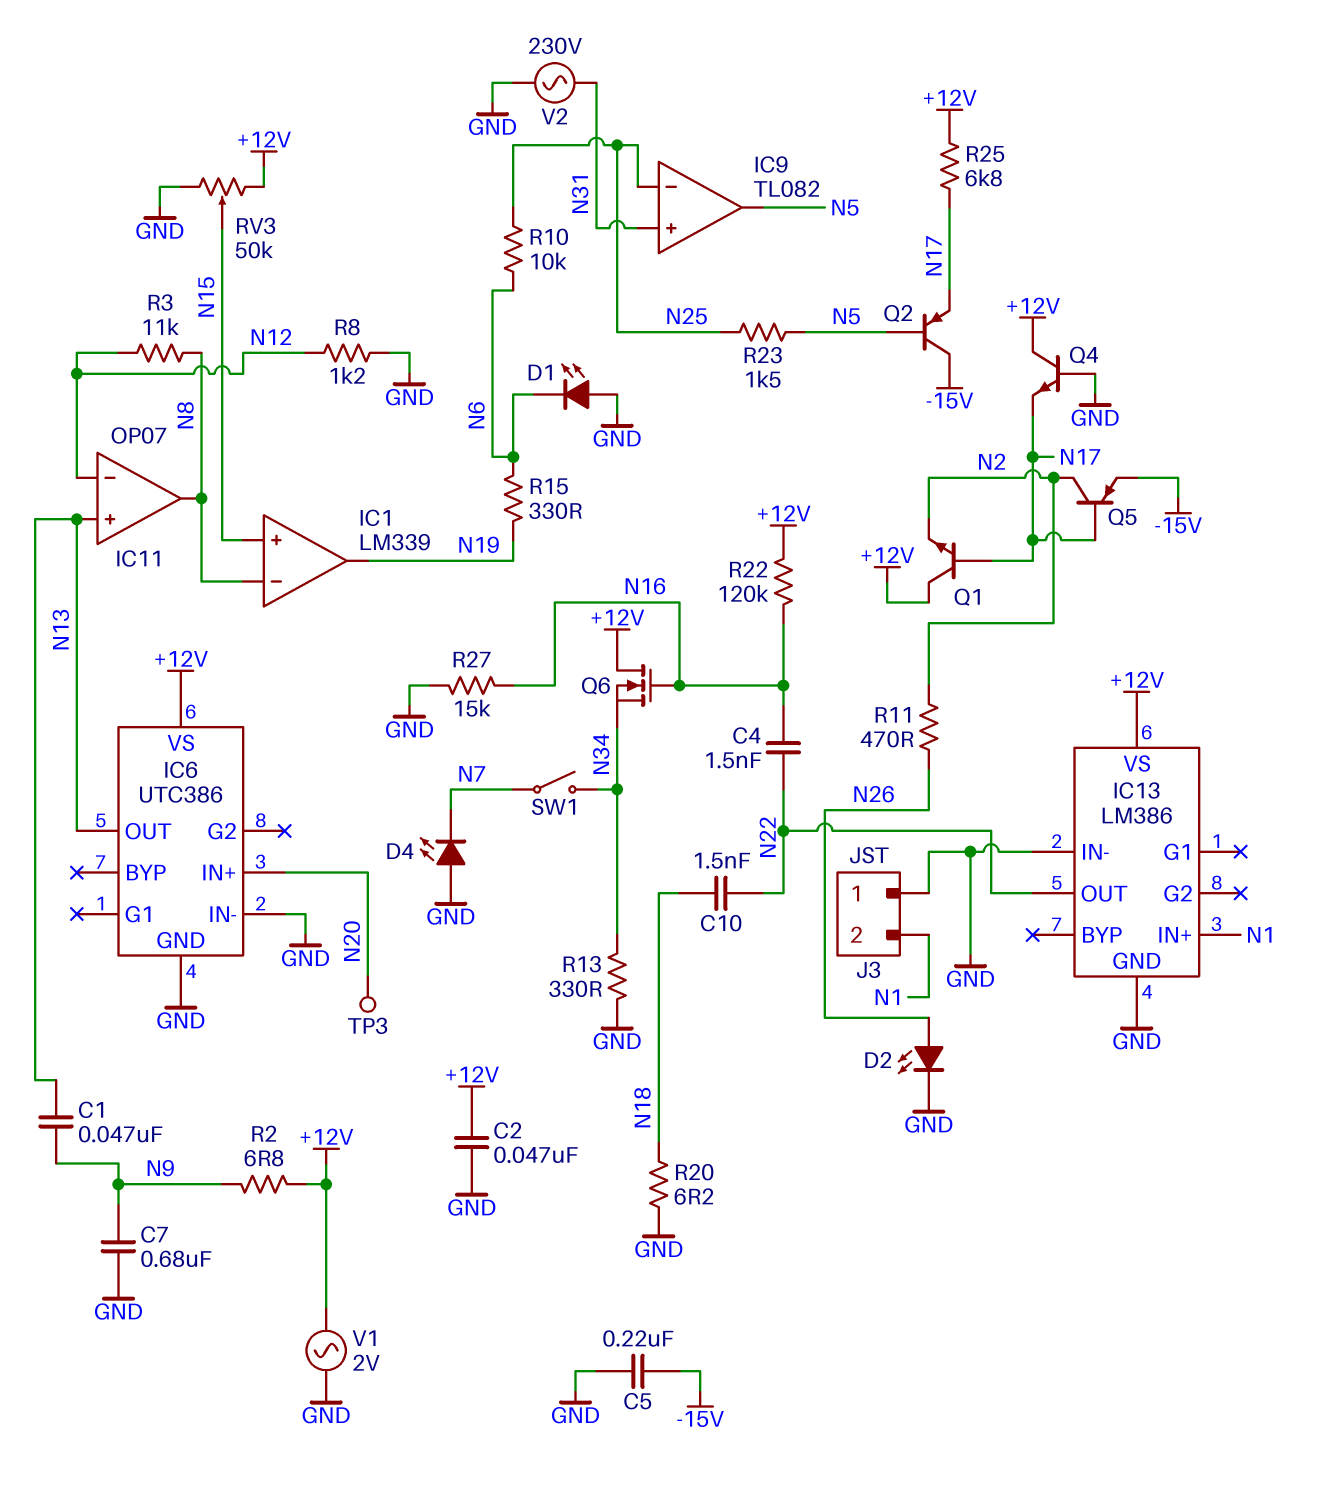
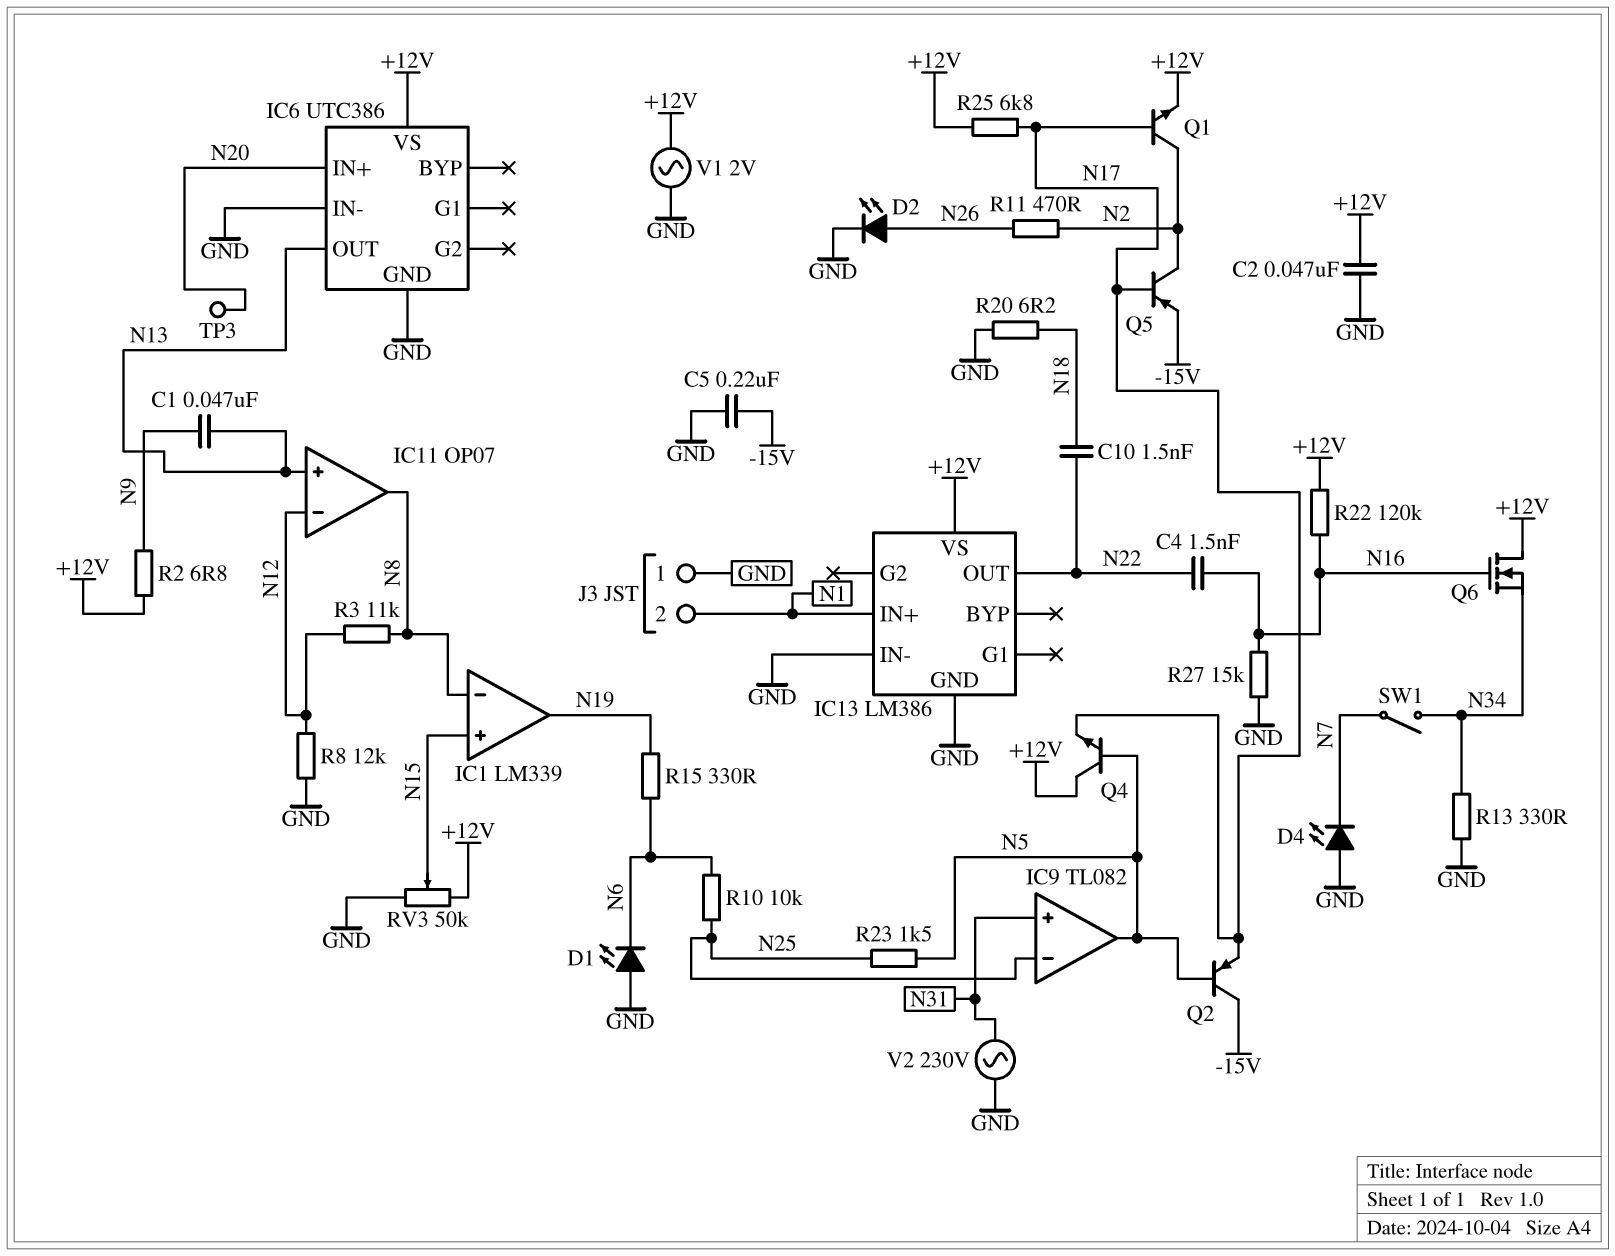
C7: 680nF (GND, N9) -> none
Q1: NPN (B N17, C +12V, E N2) -> NPN (B N17, C N2, E +12V)
Q4: NPN (B GND, C +12V, E N17) -> NPN (B N5, C +12V, E N17)
R8: 1.2k (GND, N12) -> 12k (GND, N12)

